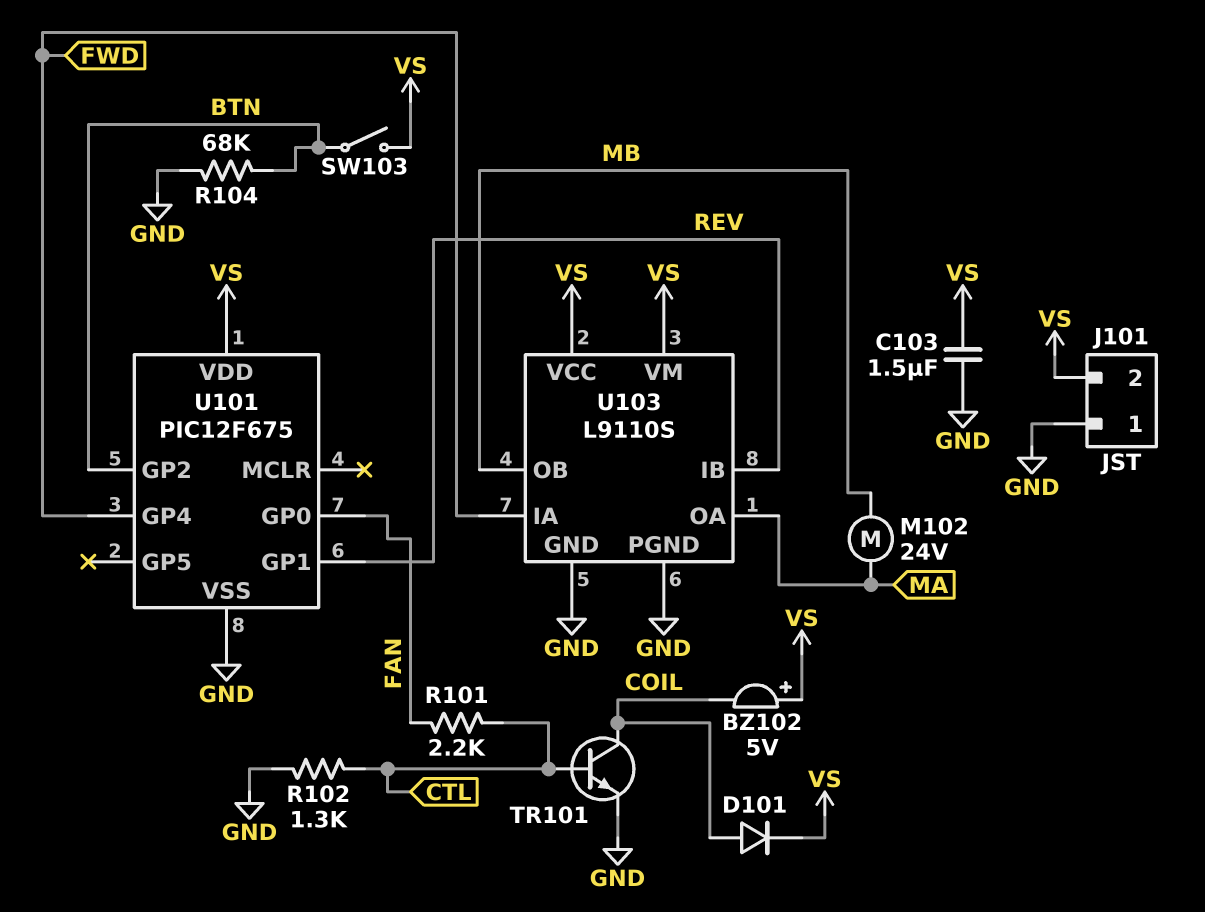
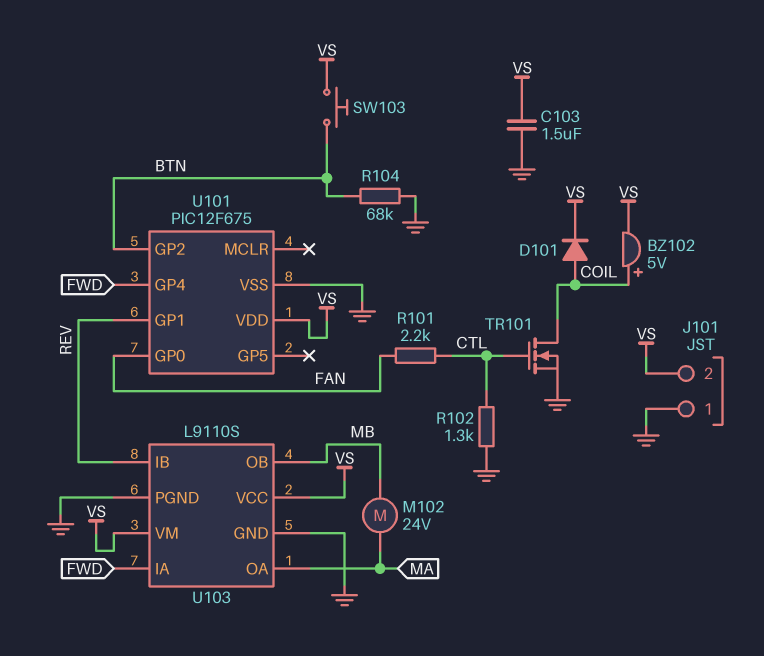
BZ102: buzzer 5V (plus VS, minus COIL) -> buzzer 5V (plus COIL, minus VS)
SW103: switch (BTN, VS) -> button (BTN, VS)
TR101: NPN (B CTL, C COIL, E GND) -> NMOS (G CTL, D COIL, S GND)

